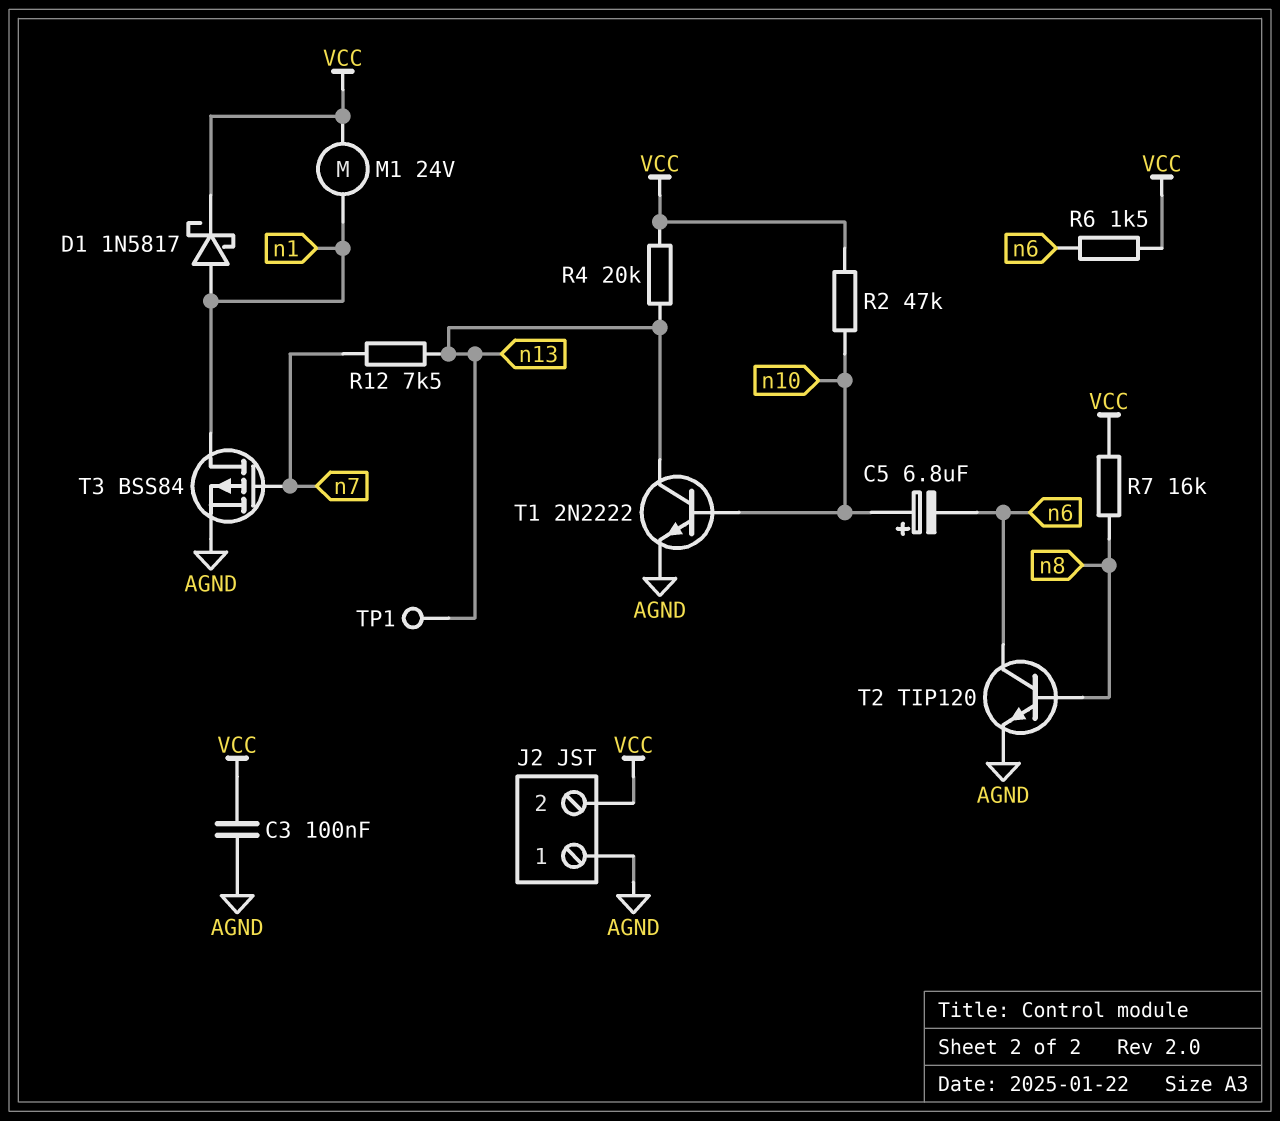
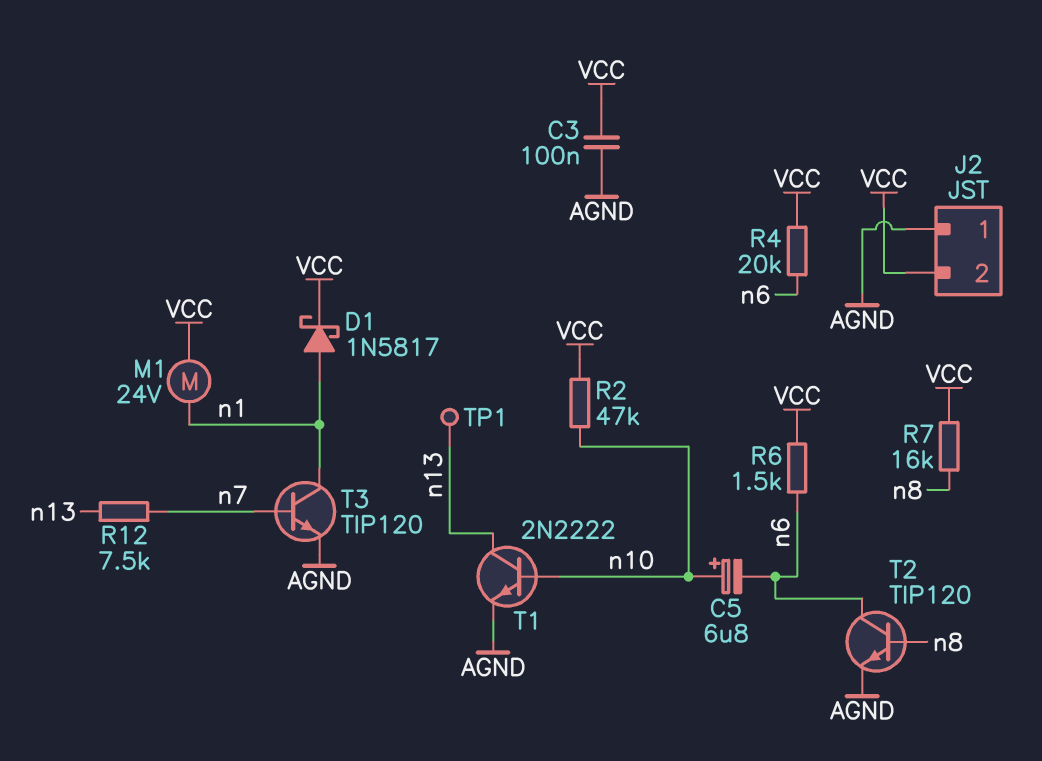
R4: 20k (VCC, n13) -> 20k (VCC, n6)
T3: PMOS BSS84 (G n7, D n1, S AGND) -> NPN TIP120 (B n7, C n1, E AGND)

